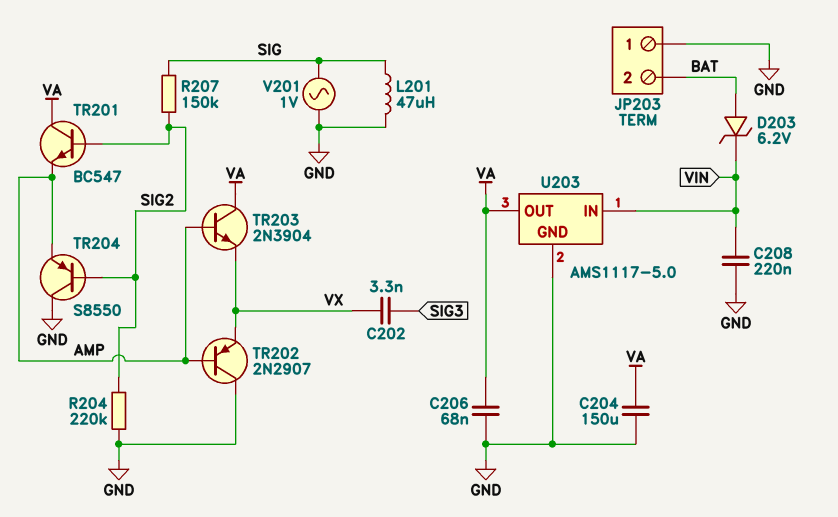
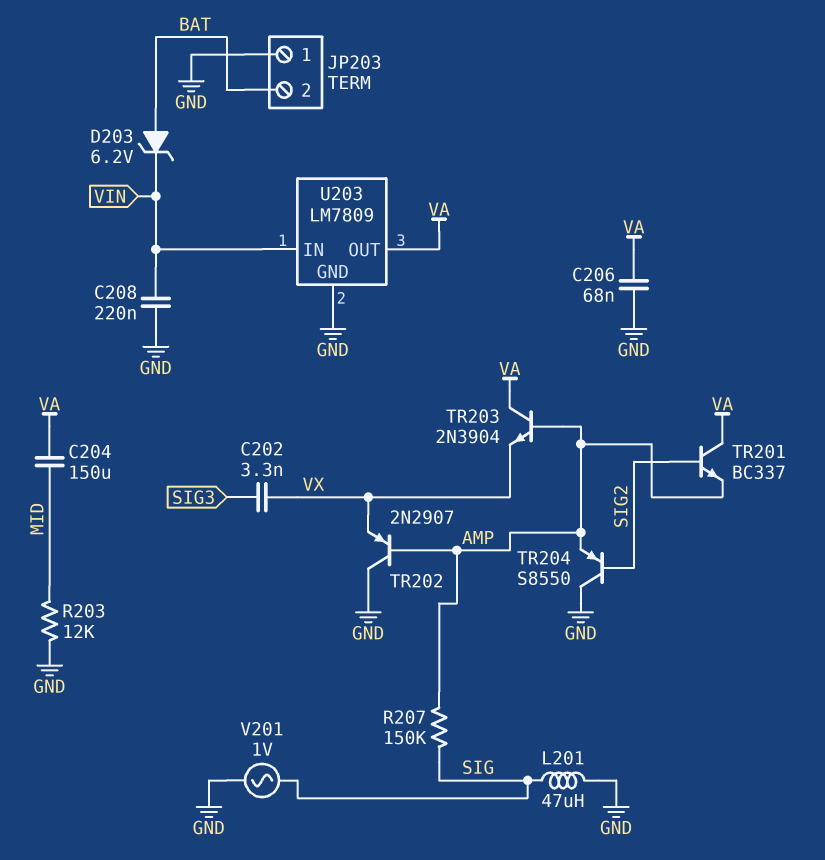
C204: 150uF (GND, VA) -> 150uF (MID, VA)
R203: none -> 12k (GND, MID)
R204: 220k (GND, SIG2) -> none
R207: 150k (SIG, SIG2) -> 150k (AMP, SIG)
TR201: NPN BC547 (B SIG2, C VA, E AMP) -> NPN BC337 (B SIG2, C VA, E AMP)
U203: AMS1117-5.0 -> LM7809

